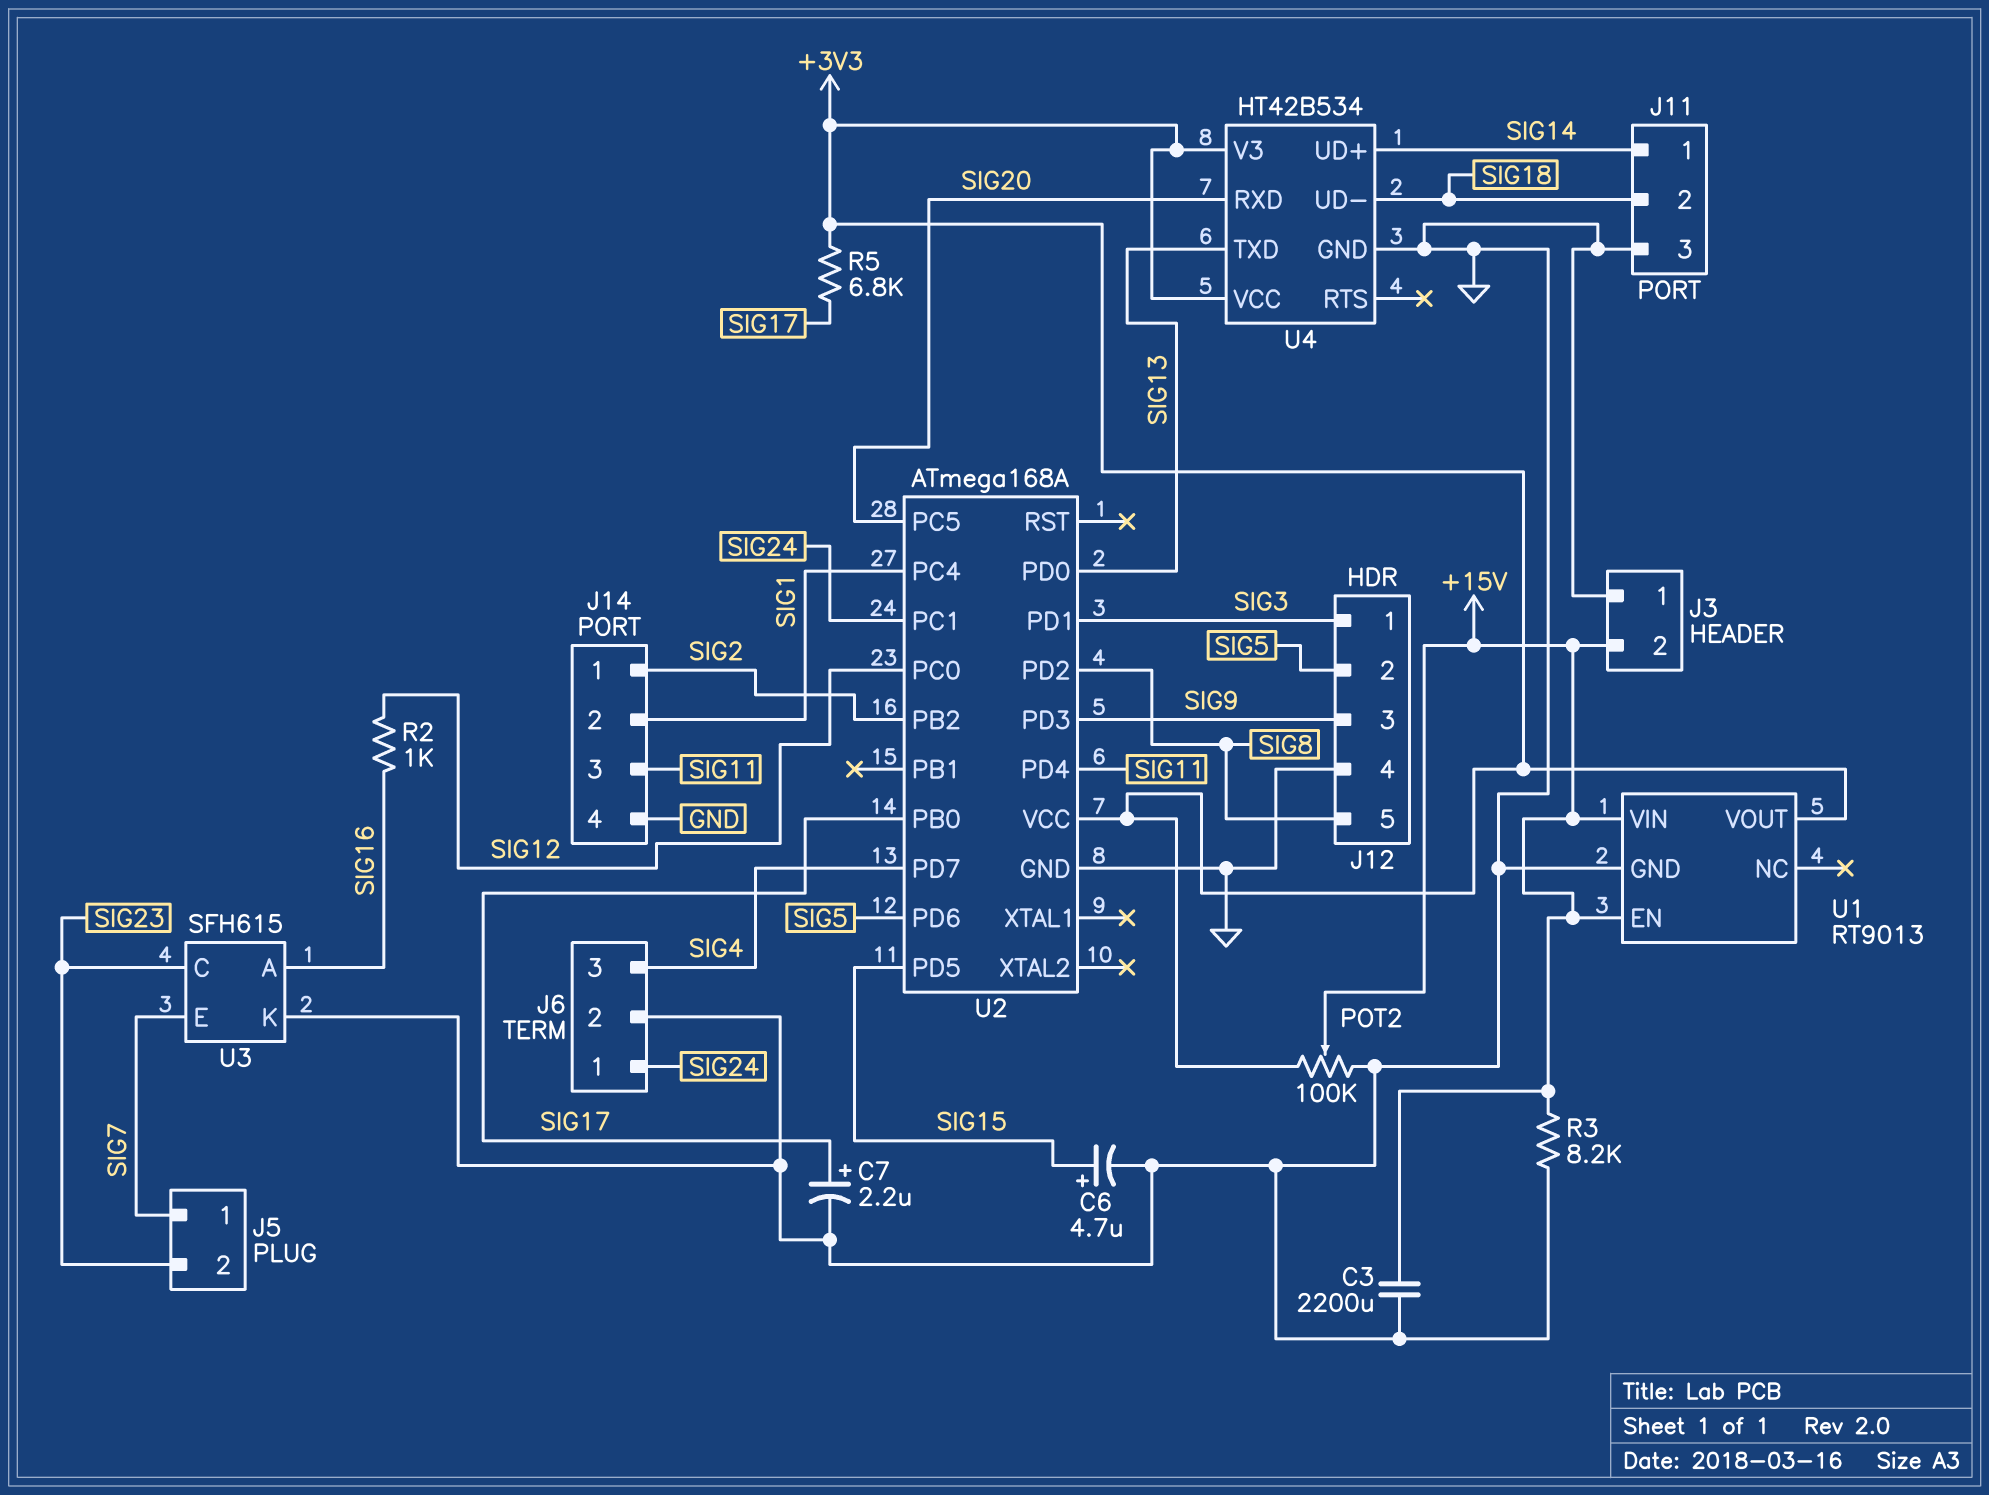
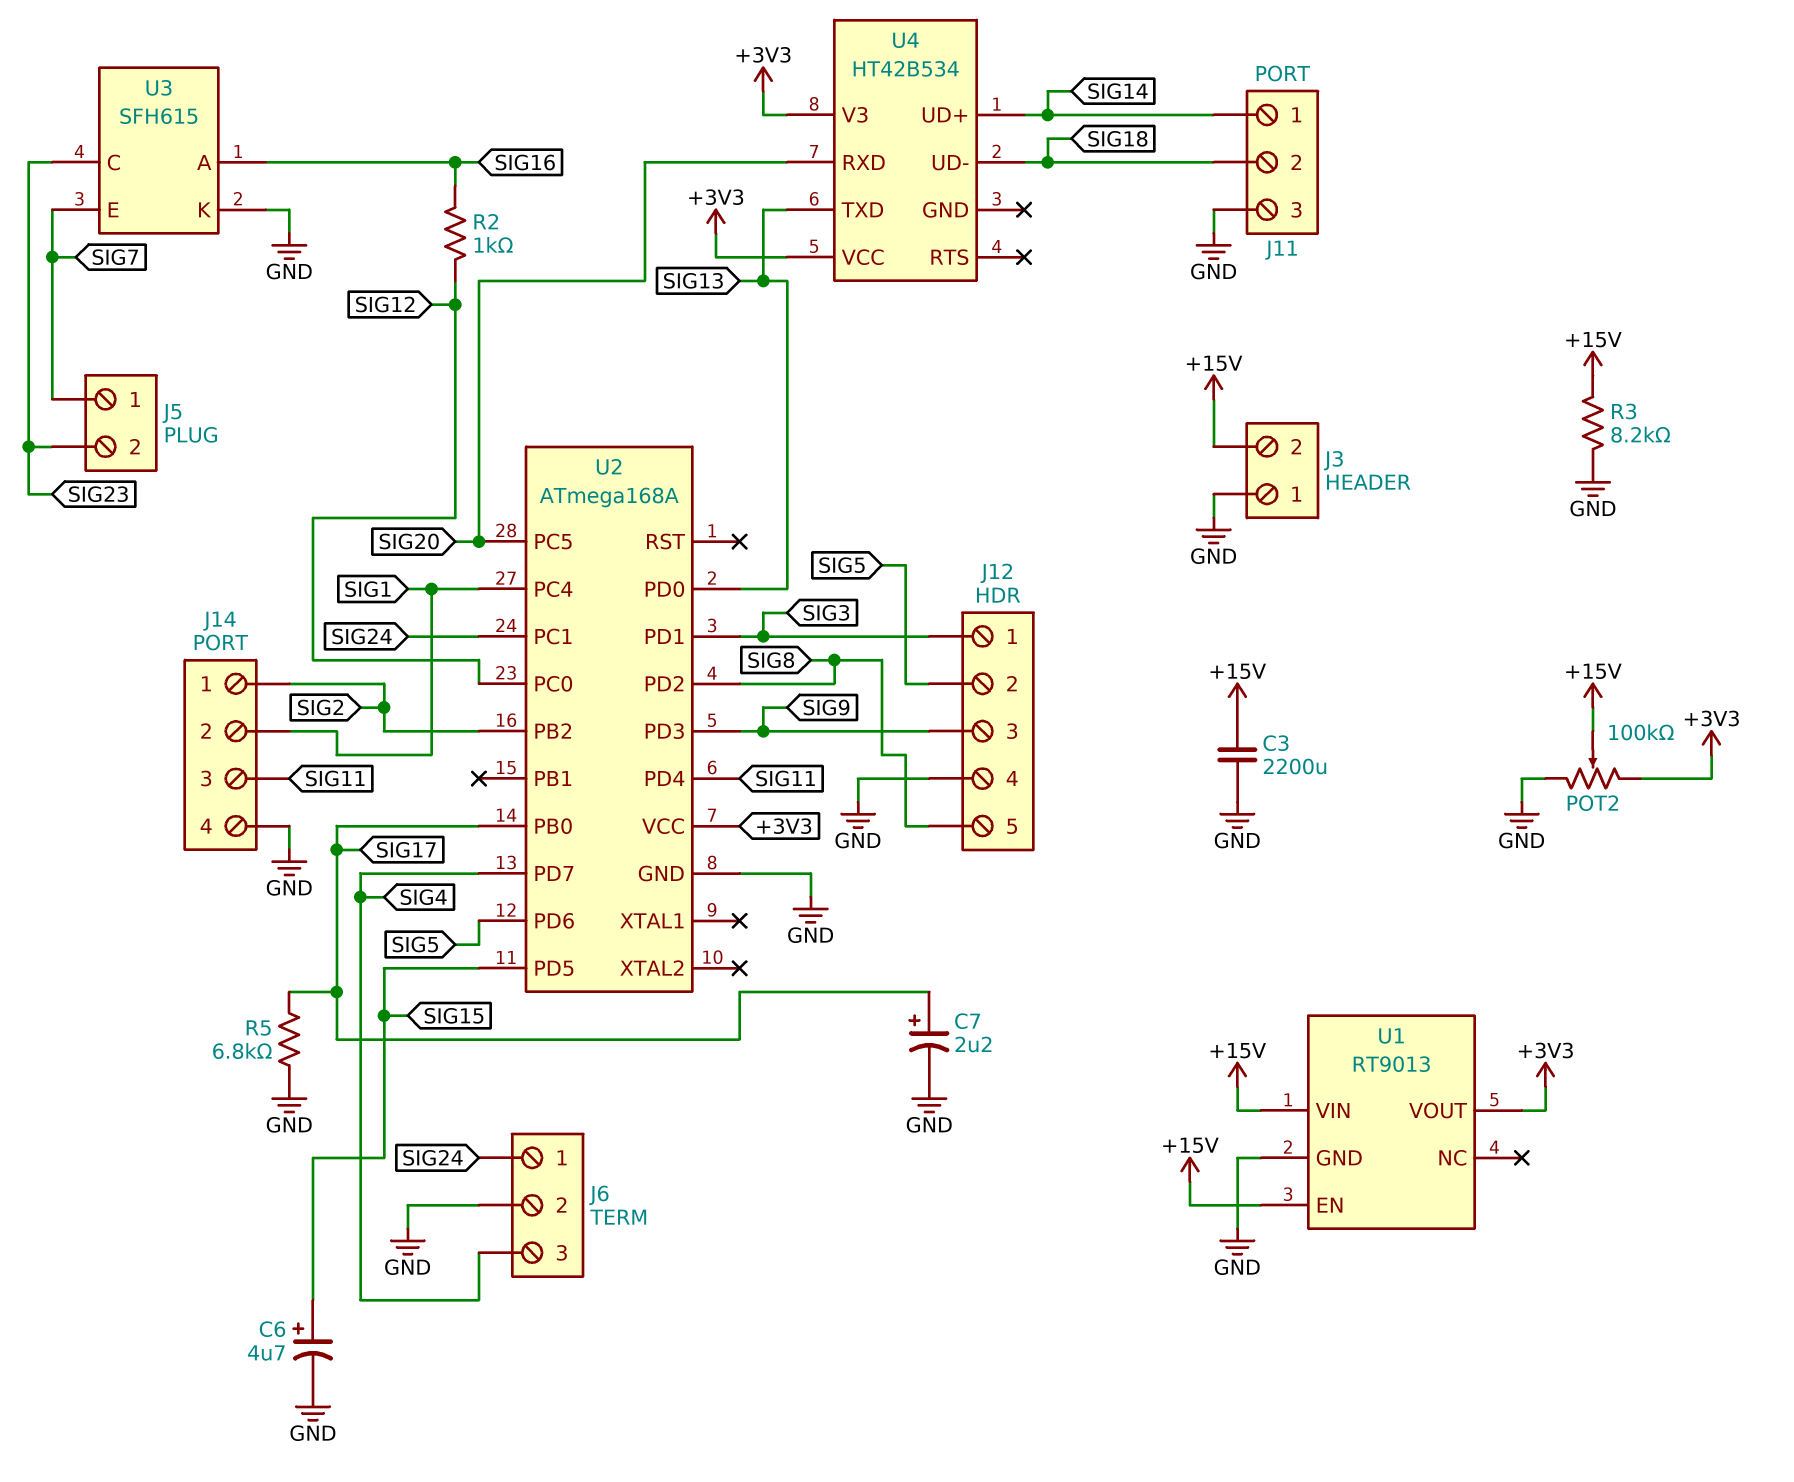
R5: 6.8k (+3V3, SIG17) -> 6.8k (GND, SIG17)
U4 pin GND: GND -> none

